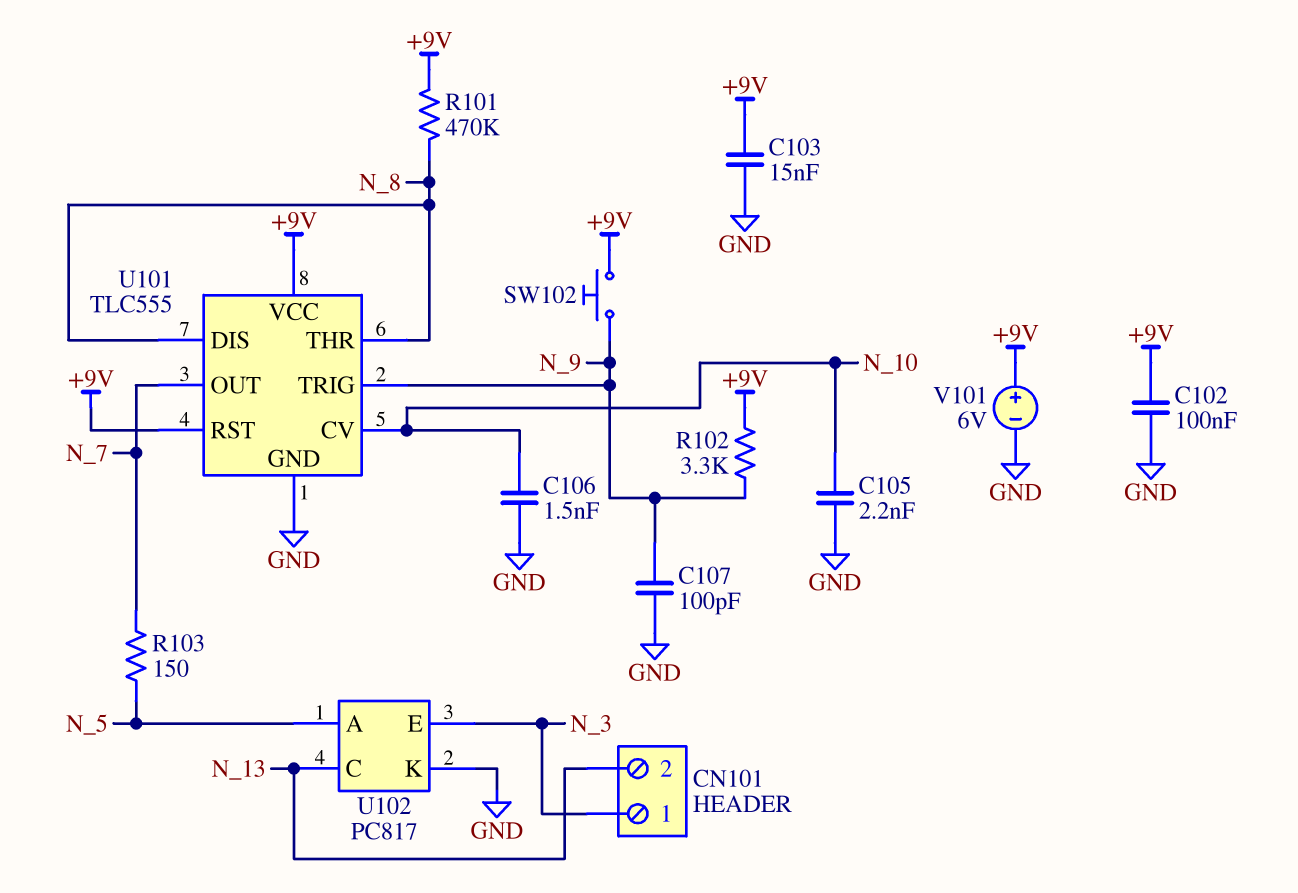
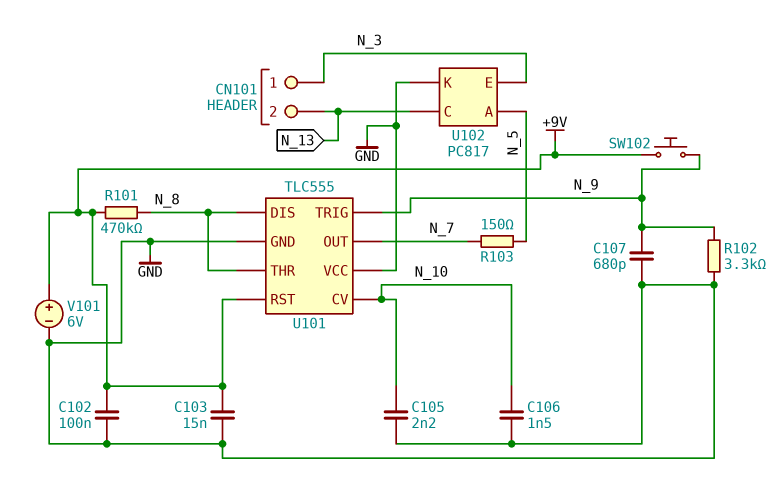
C107: 100pF (GND, N_9) -> 680pF (GND, N_9)
R102: 3.3k (+9V, N_9) -> 3.3k (GND, N_9)
U101 pin VCC: +9V -> GND

